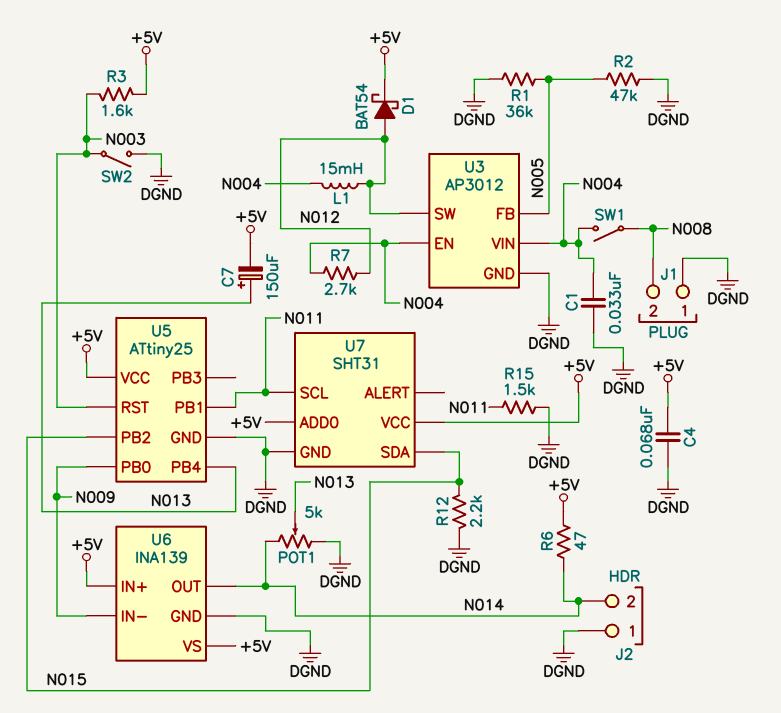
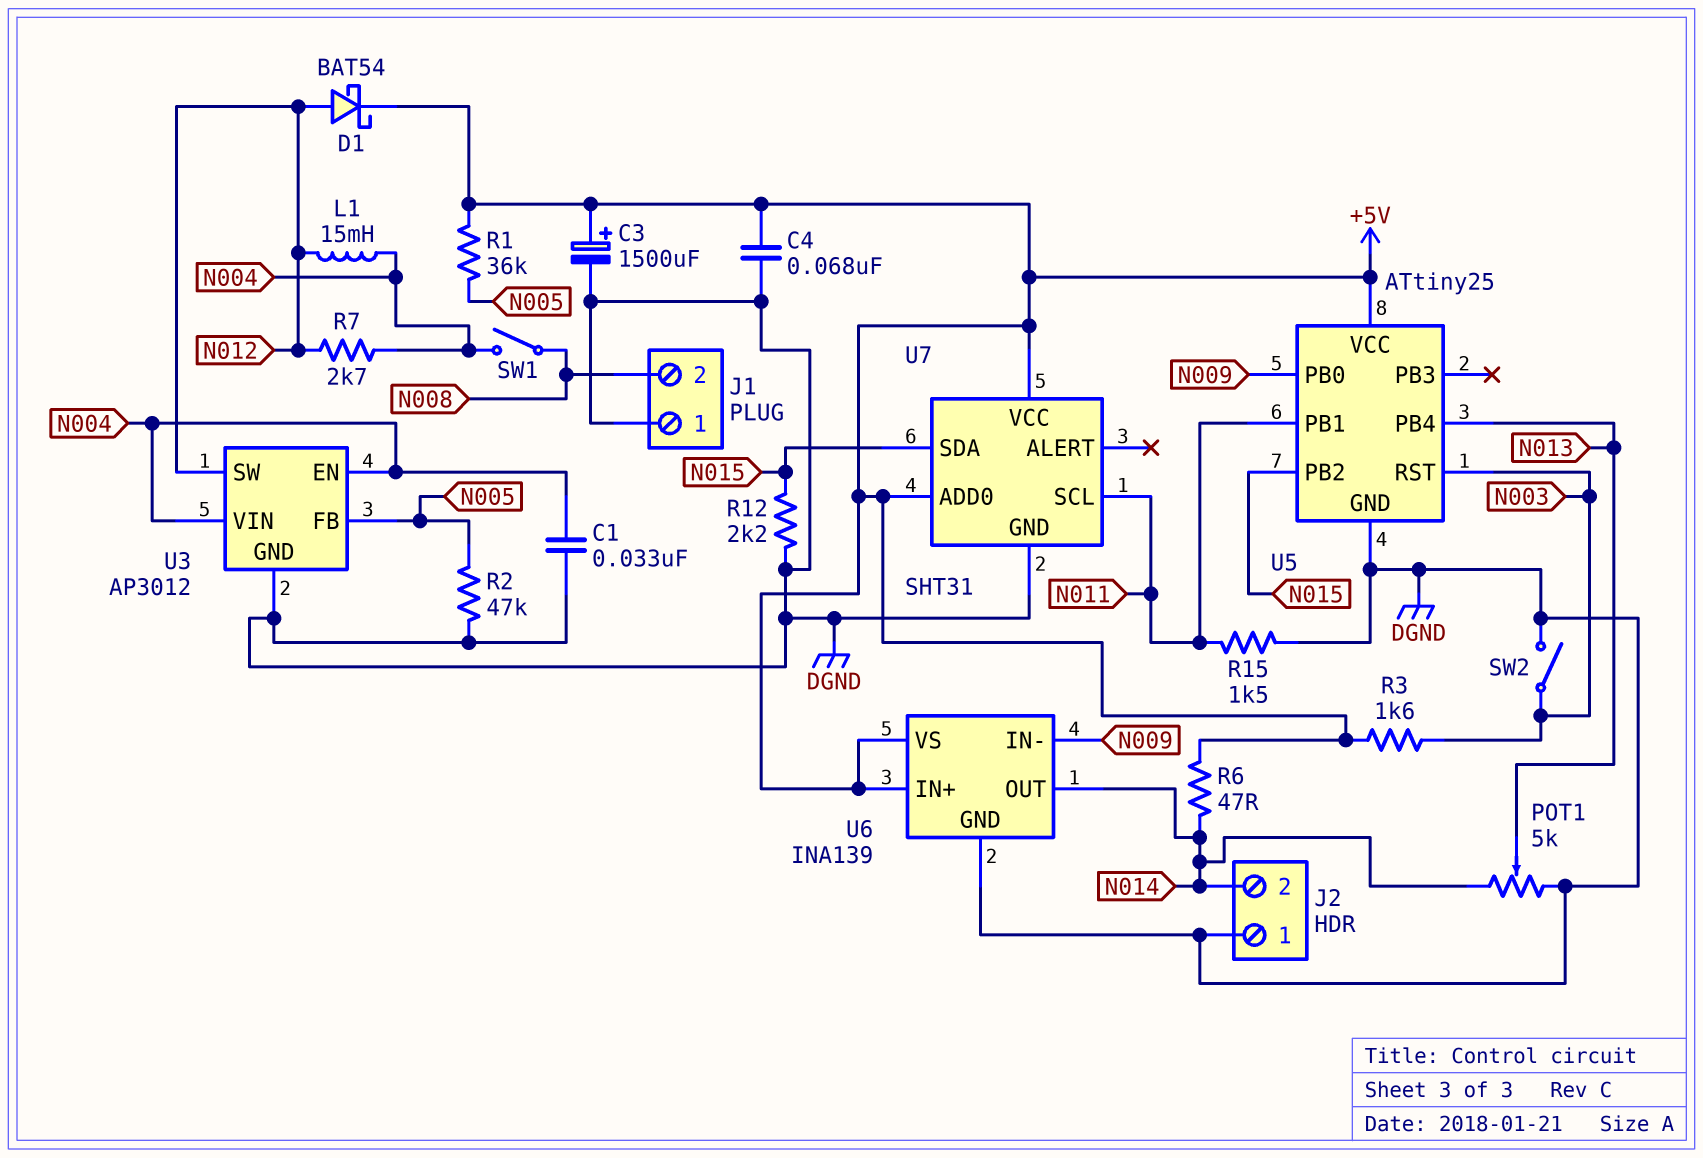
C3: none -> 1500uF (plus +5V, minus DGND)
C7: 150uF (plus N013, minus +5V) -> none
R1: 36k (DGND, N005) -> 36k (+5V, N005)

